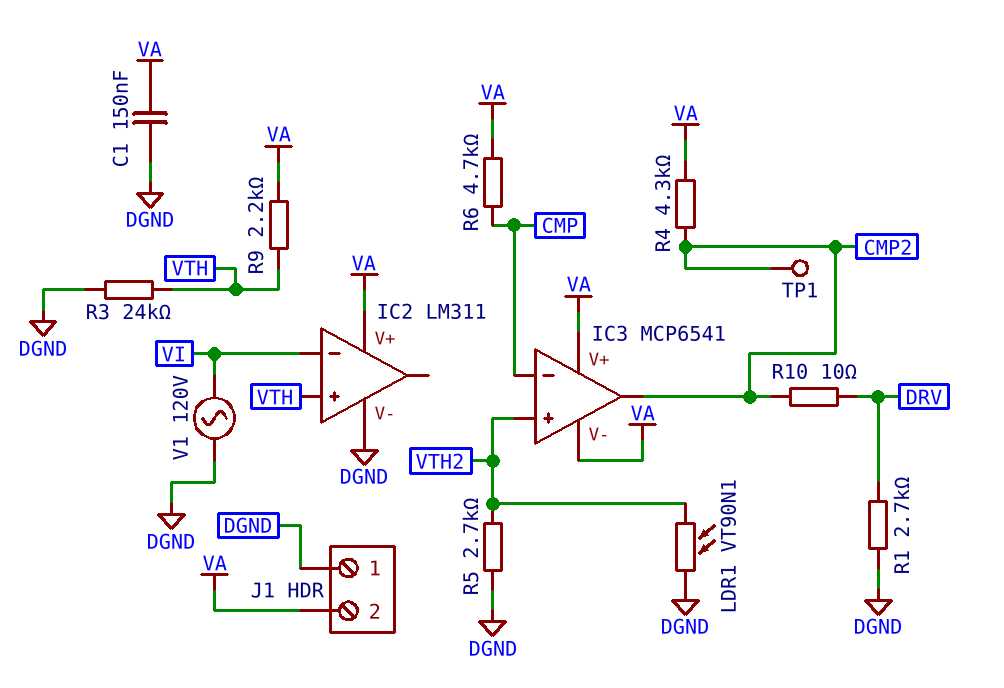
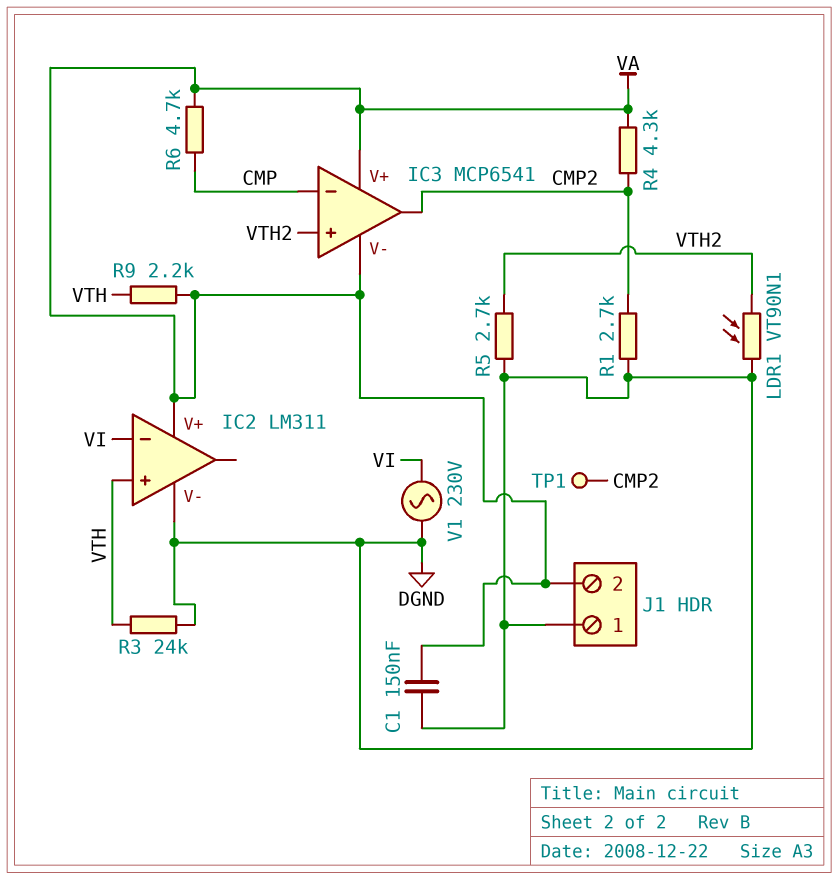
R1: 2.7k (DGND, DRV) -> 2.7k (CMP2, DGND)
R10: 10 (CMP2, DRV) -> none
V1: AC 120V (DGND, VI) -> AC 230V (DGND, VI)

